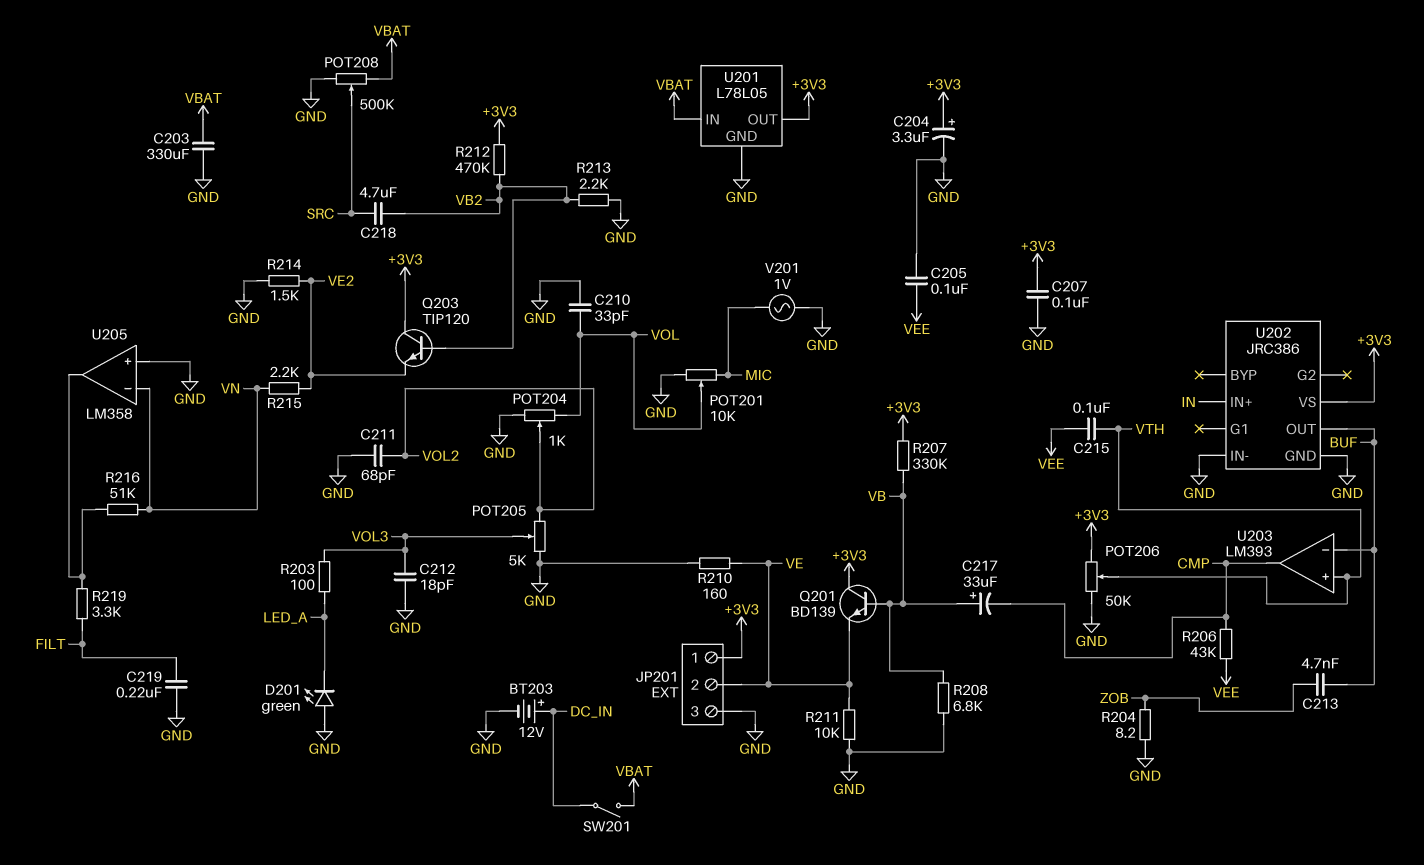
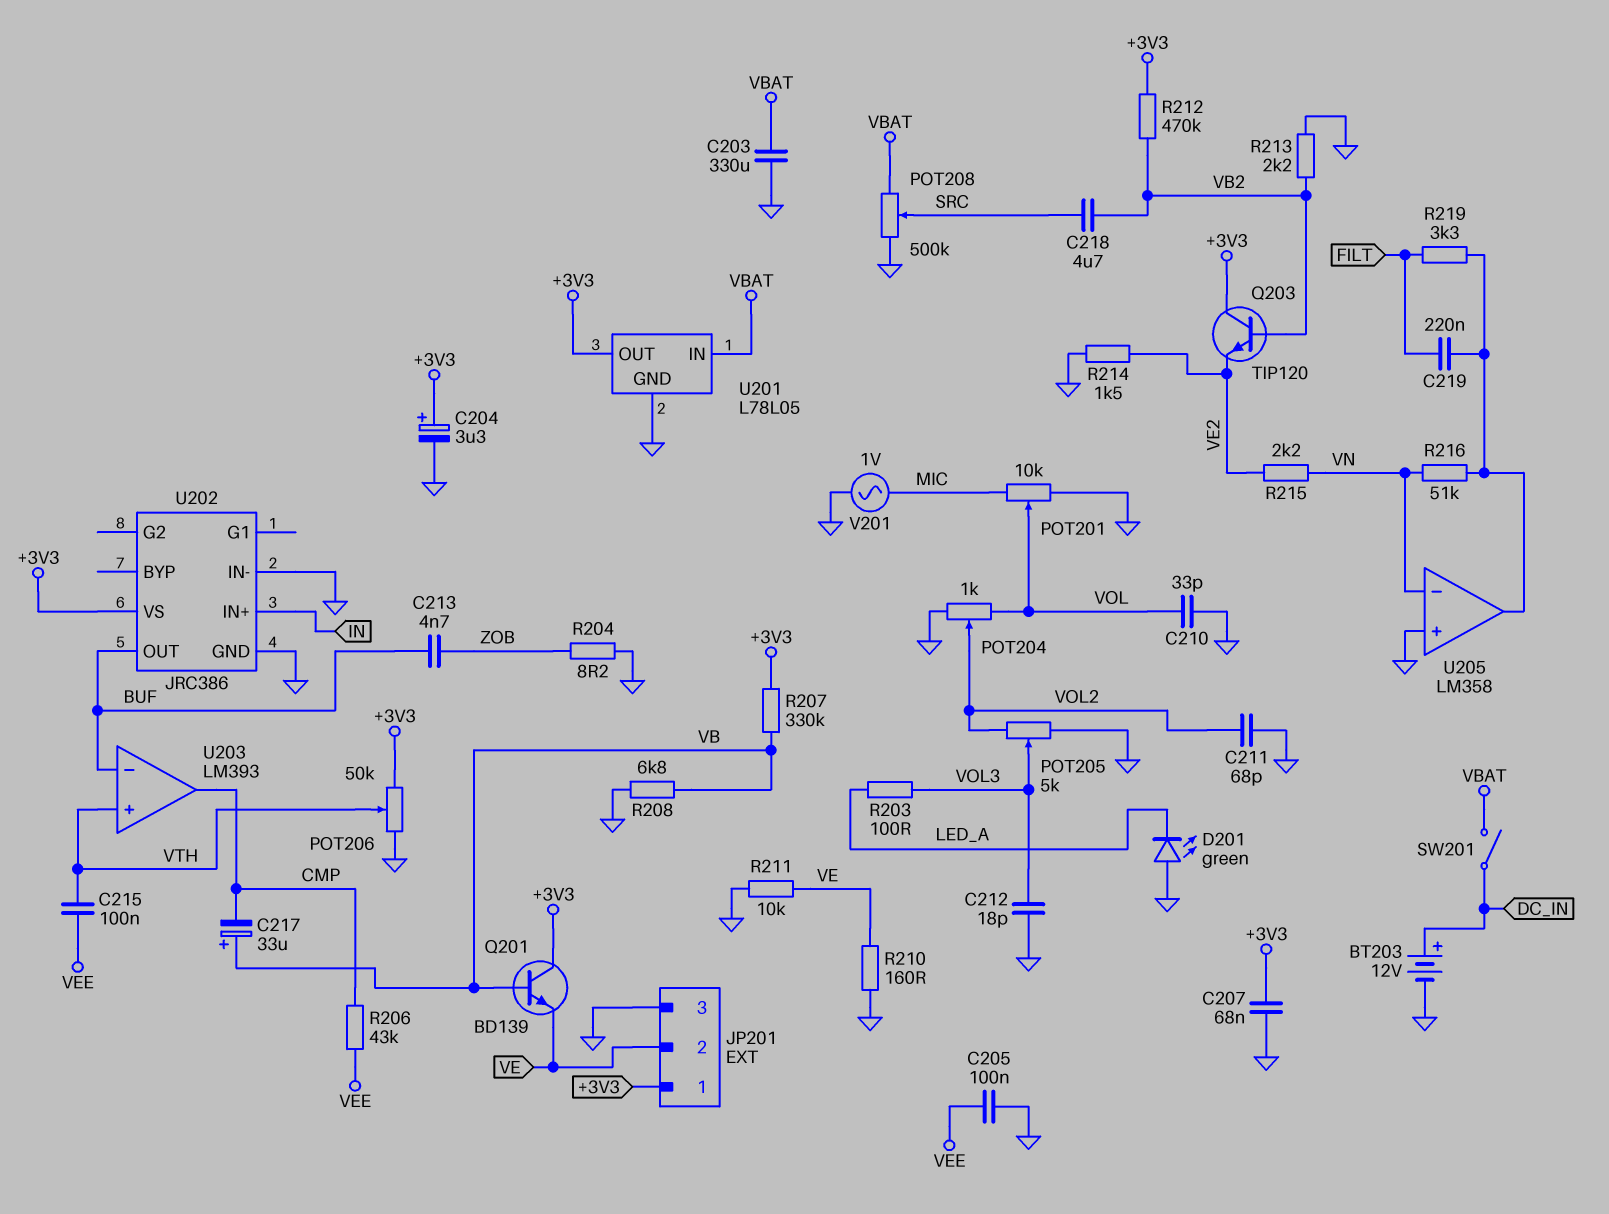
C207: 100nF (+3V3, GND) -> 68nF (+3V3, GND)
C219: 220nF (FILT, GND) -> 220nF (FILT, U205/out)

